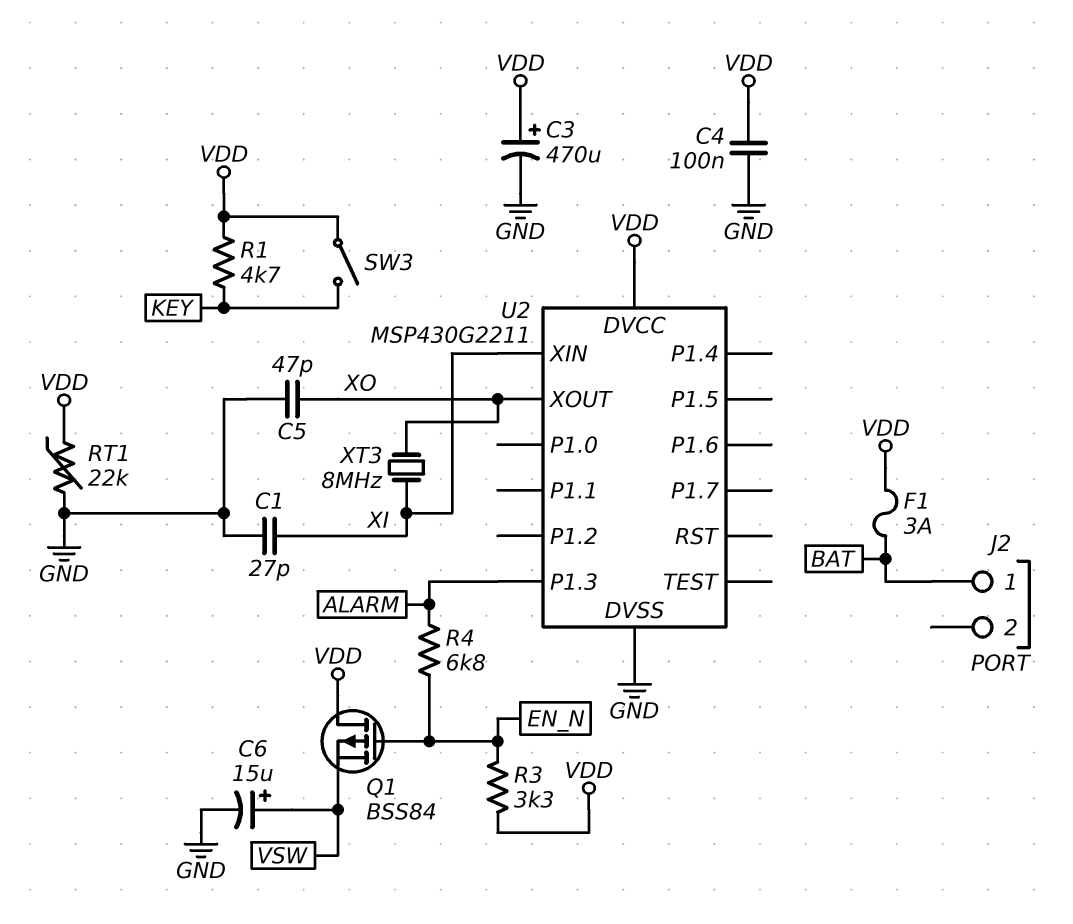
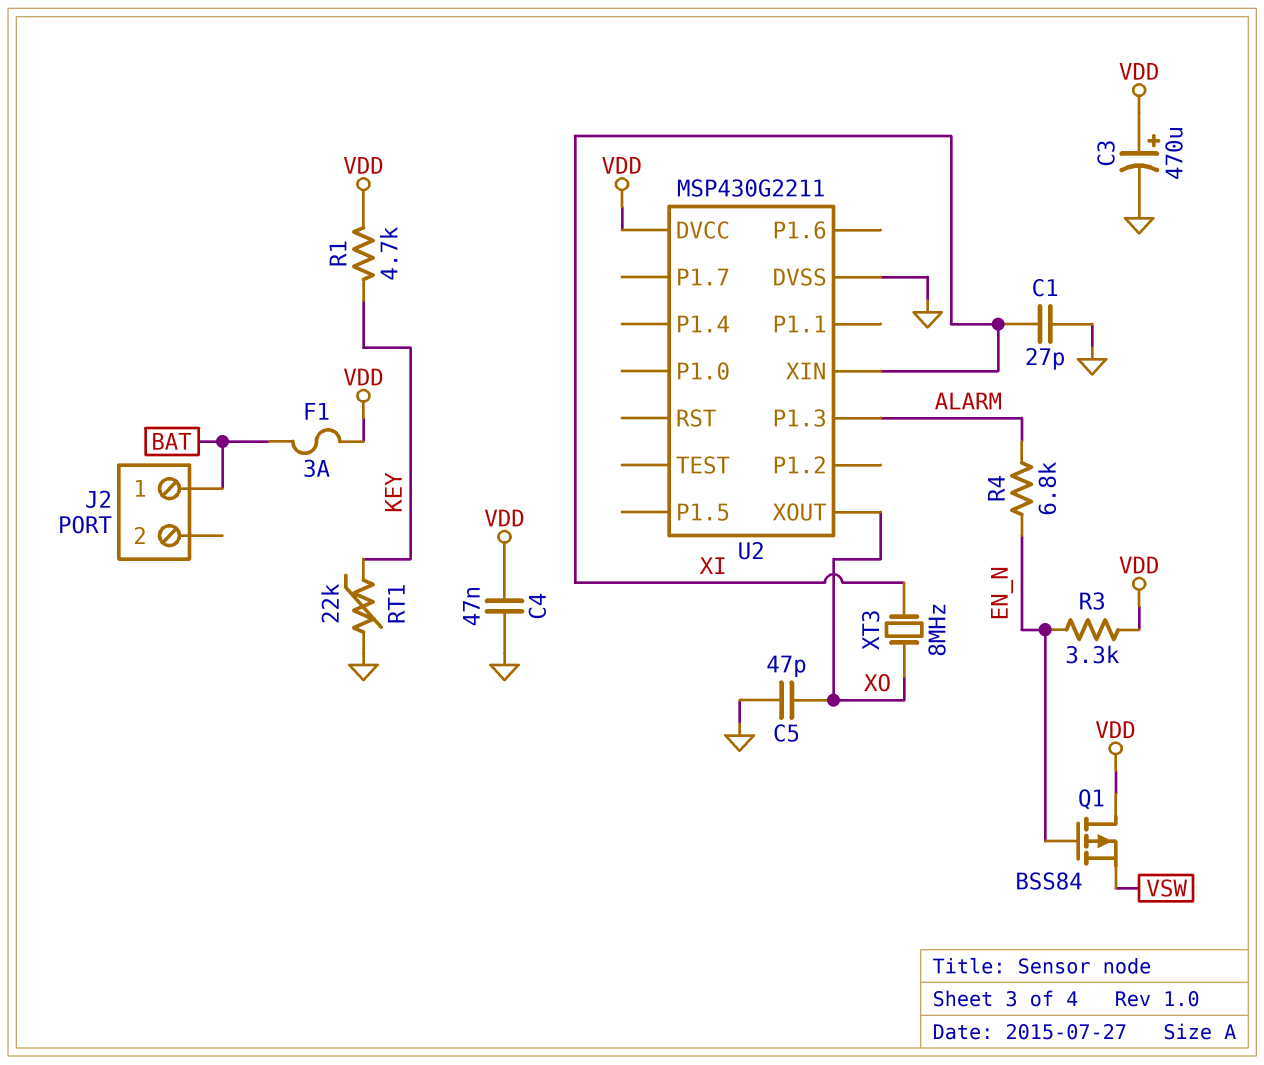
C4: 100nF (GND, VDD) -> 47nF (GND, VDD)
C6: 15uF (plus VSW, minus GND) -> none
RT1: 22k (GND, VDD) -> 22k (GND, KEY)
SW3: switch (KEY, VDD) -> none

